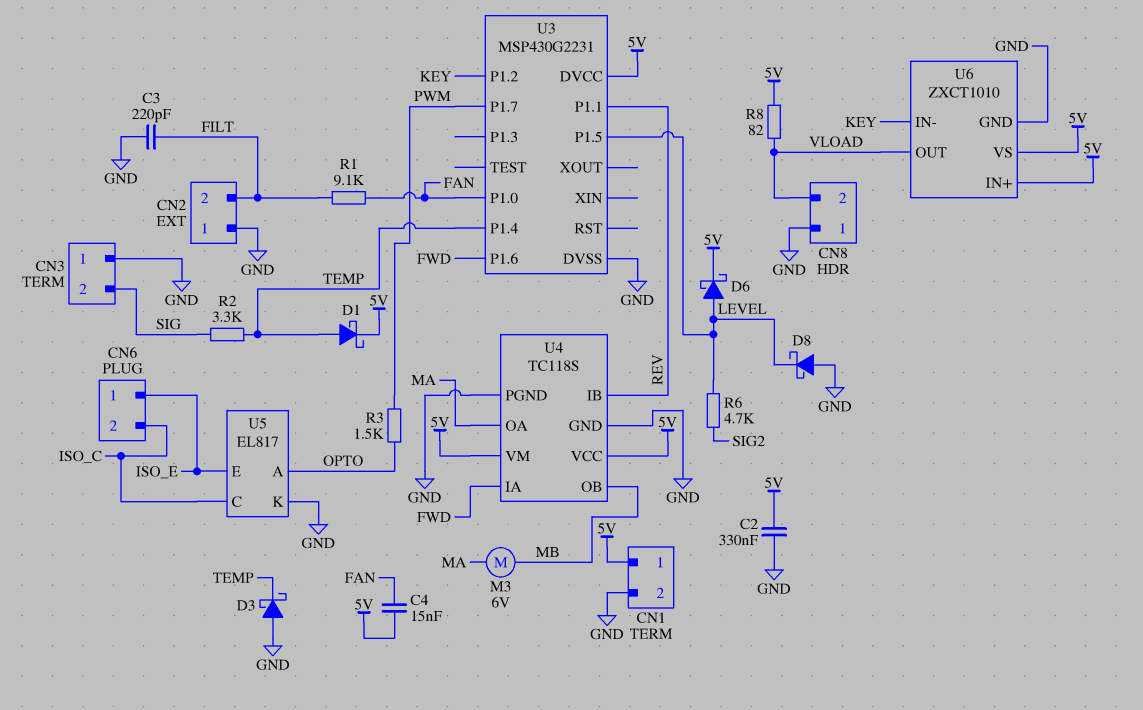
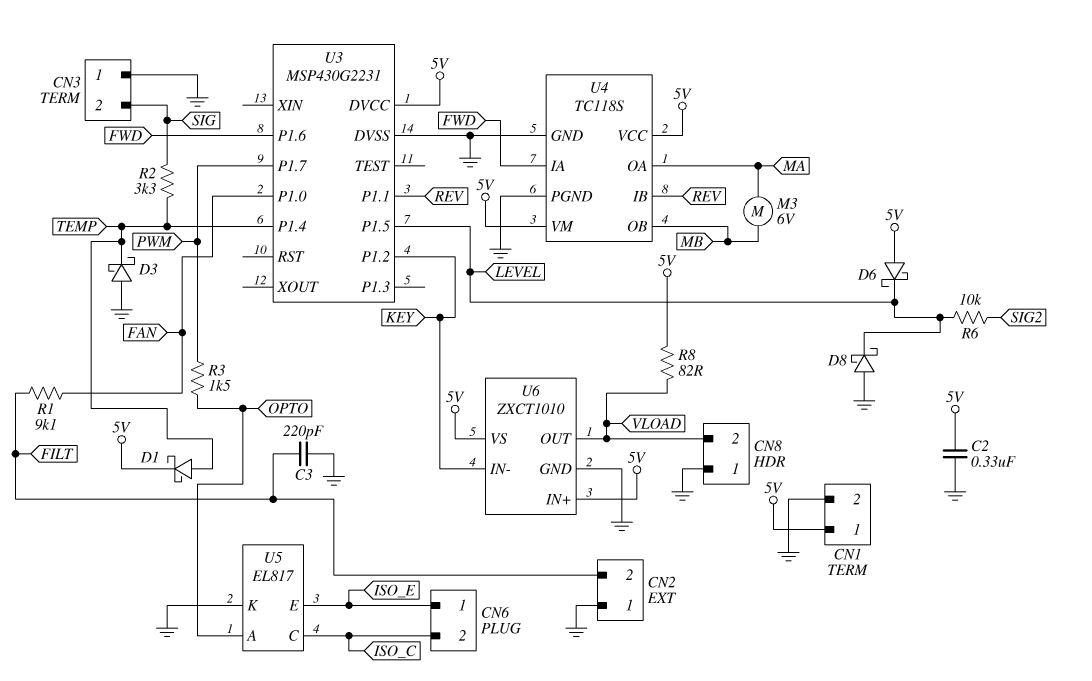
C4: 15nF (5V, FAN) -> none
D6: schottky (A LEVEL, K 5V) -> schottky (A 5V, K LEVEL)
R6: 4.7k (LEVEL, SIG2) -> 10k (LEVEL, SIG2)

